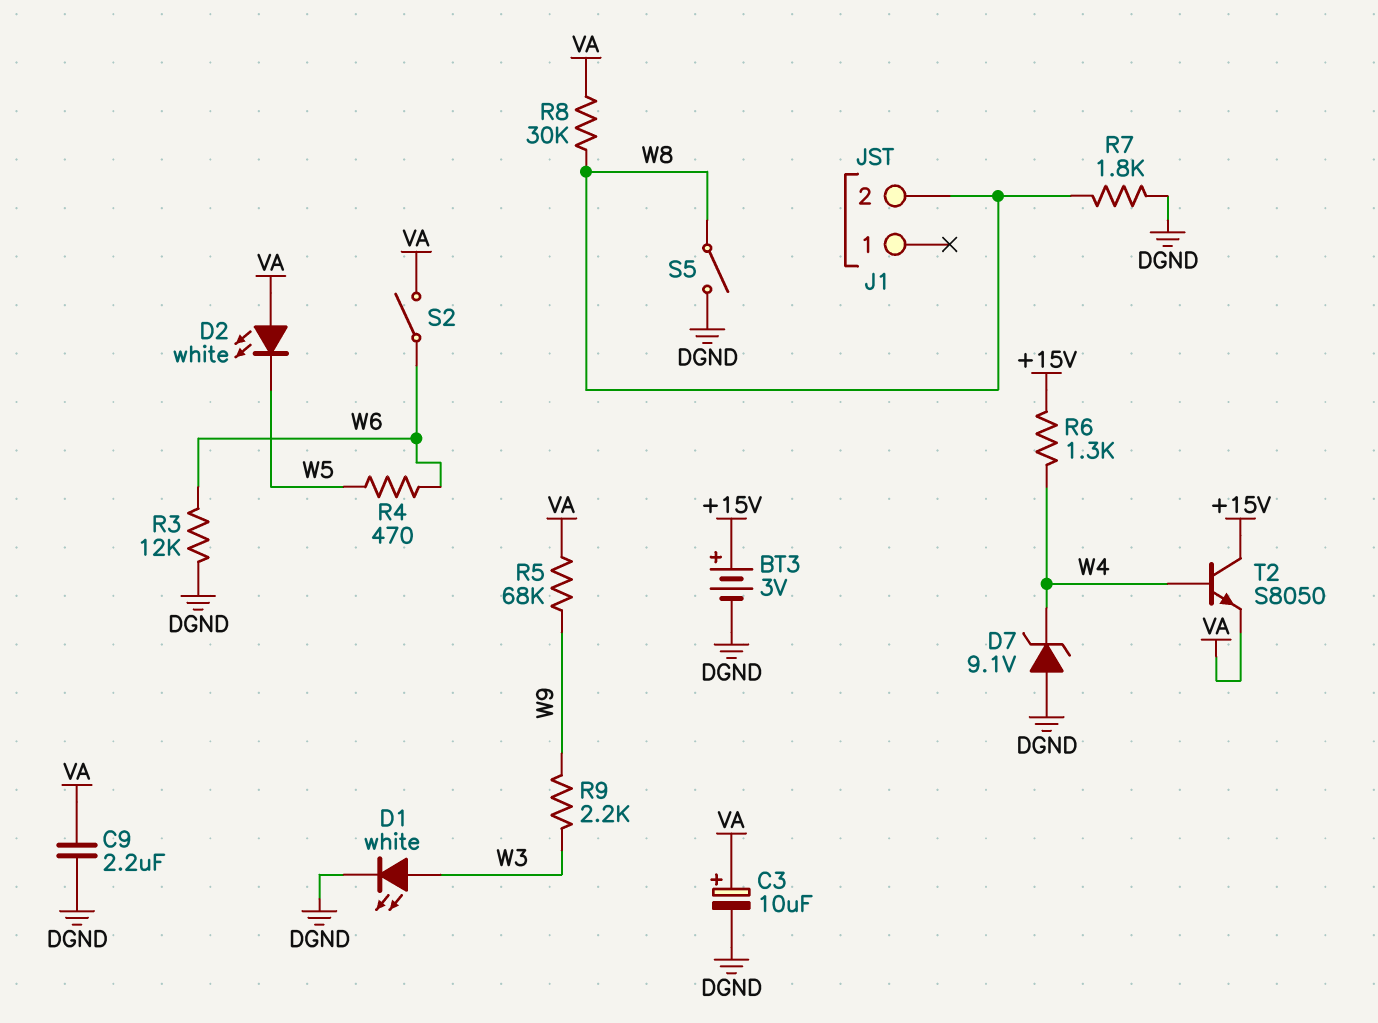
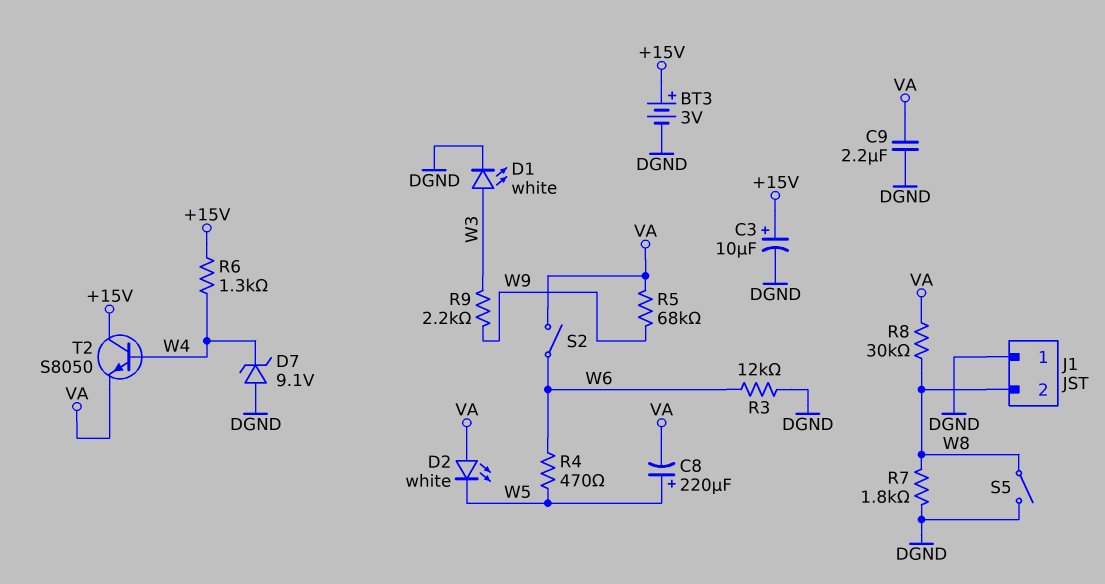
C3: 10uF (plus VA, minus DGND) -> 10uF (plus +15V, minus DGND)
C8: none -> 220uF (plus W5, minus VA)
J1 pin 1: none -> DGND

